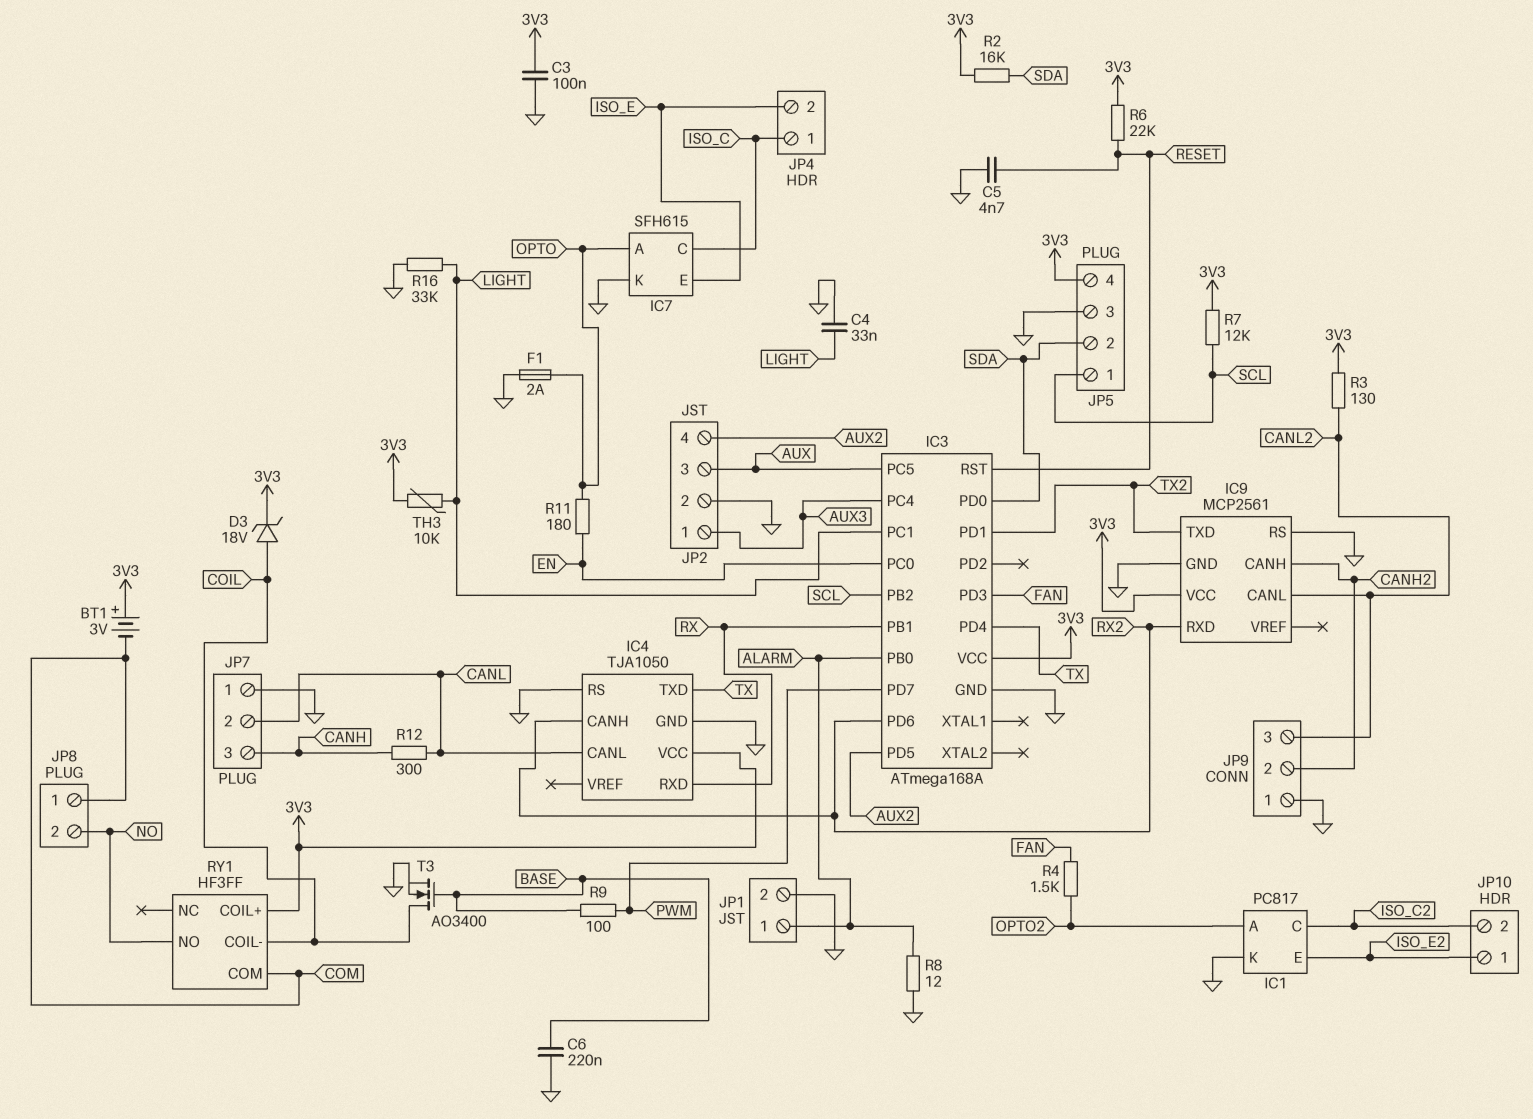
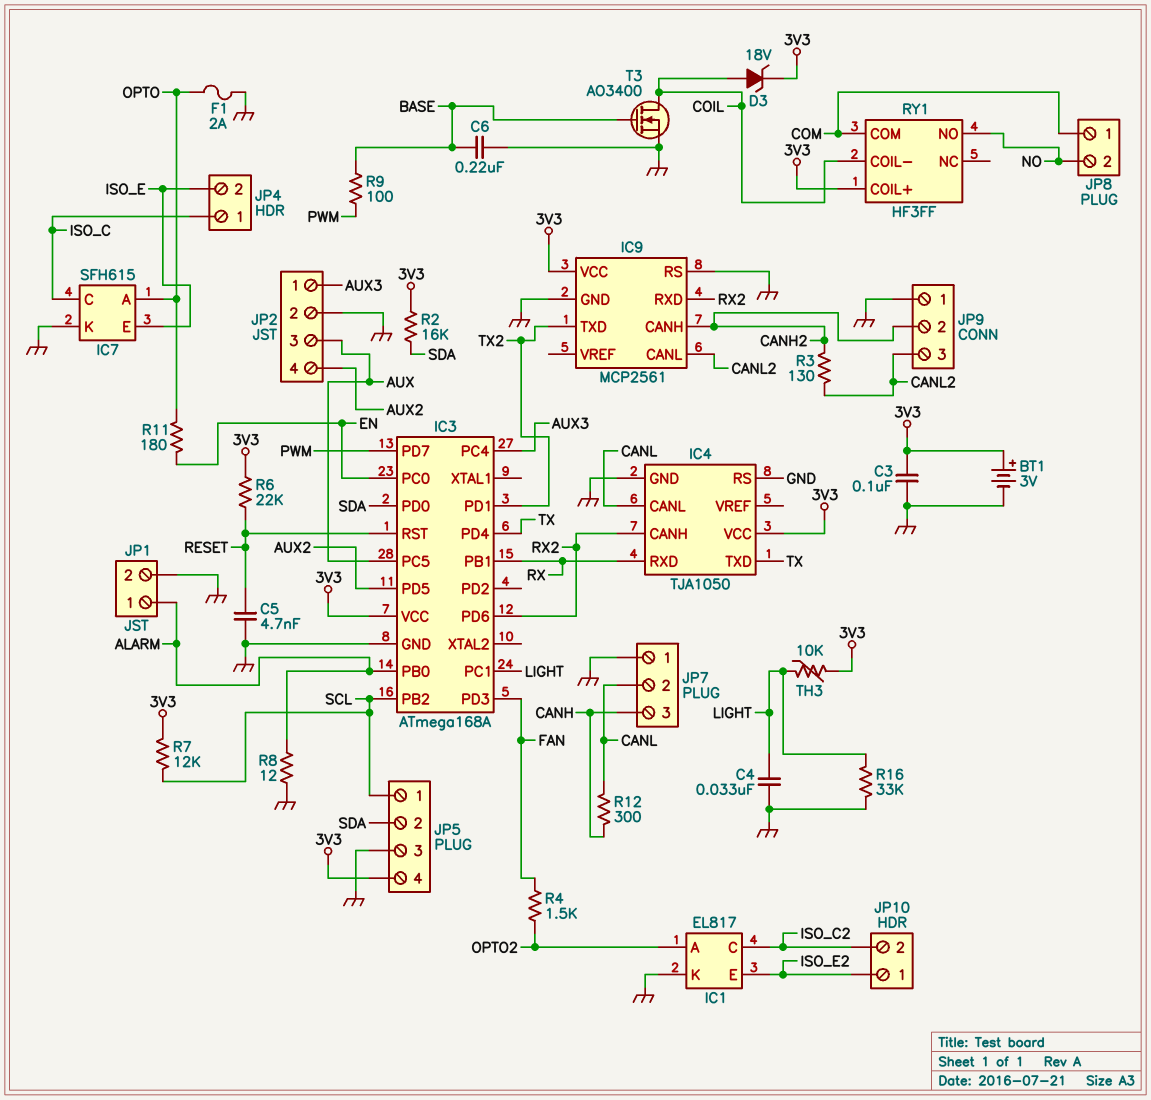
BT1: 3V (plus 3V3, minus COM) -> 3V (plus 3V3, minus GND)
IC1: PC817 -> EL817
R3: 130 (3V3, CANL2) -> 130 (CANH2, CANL2)

